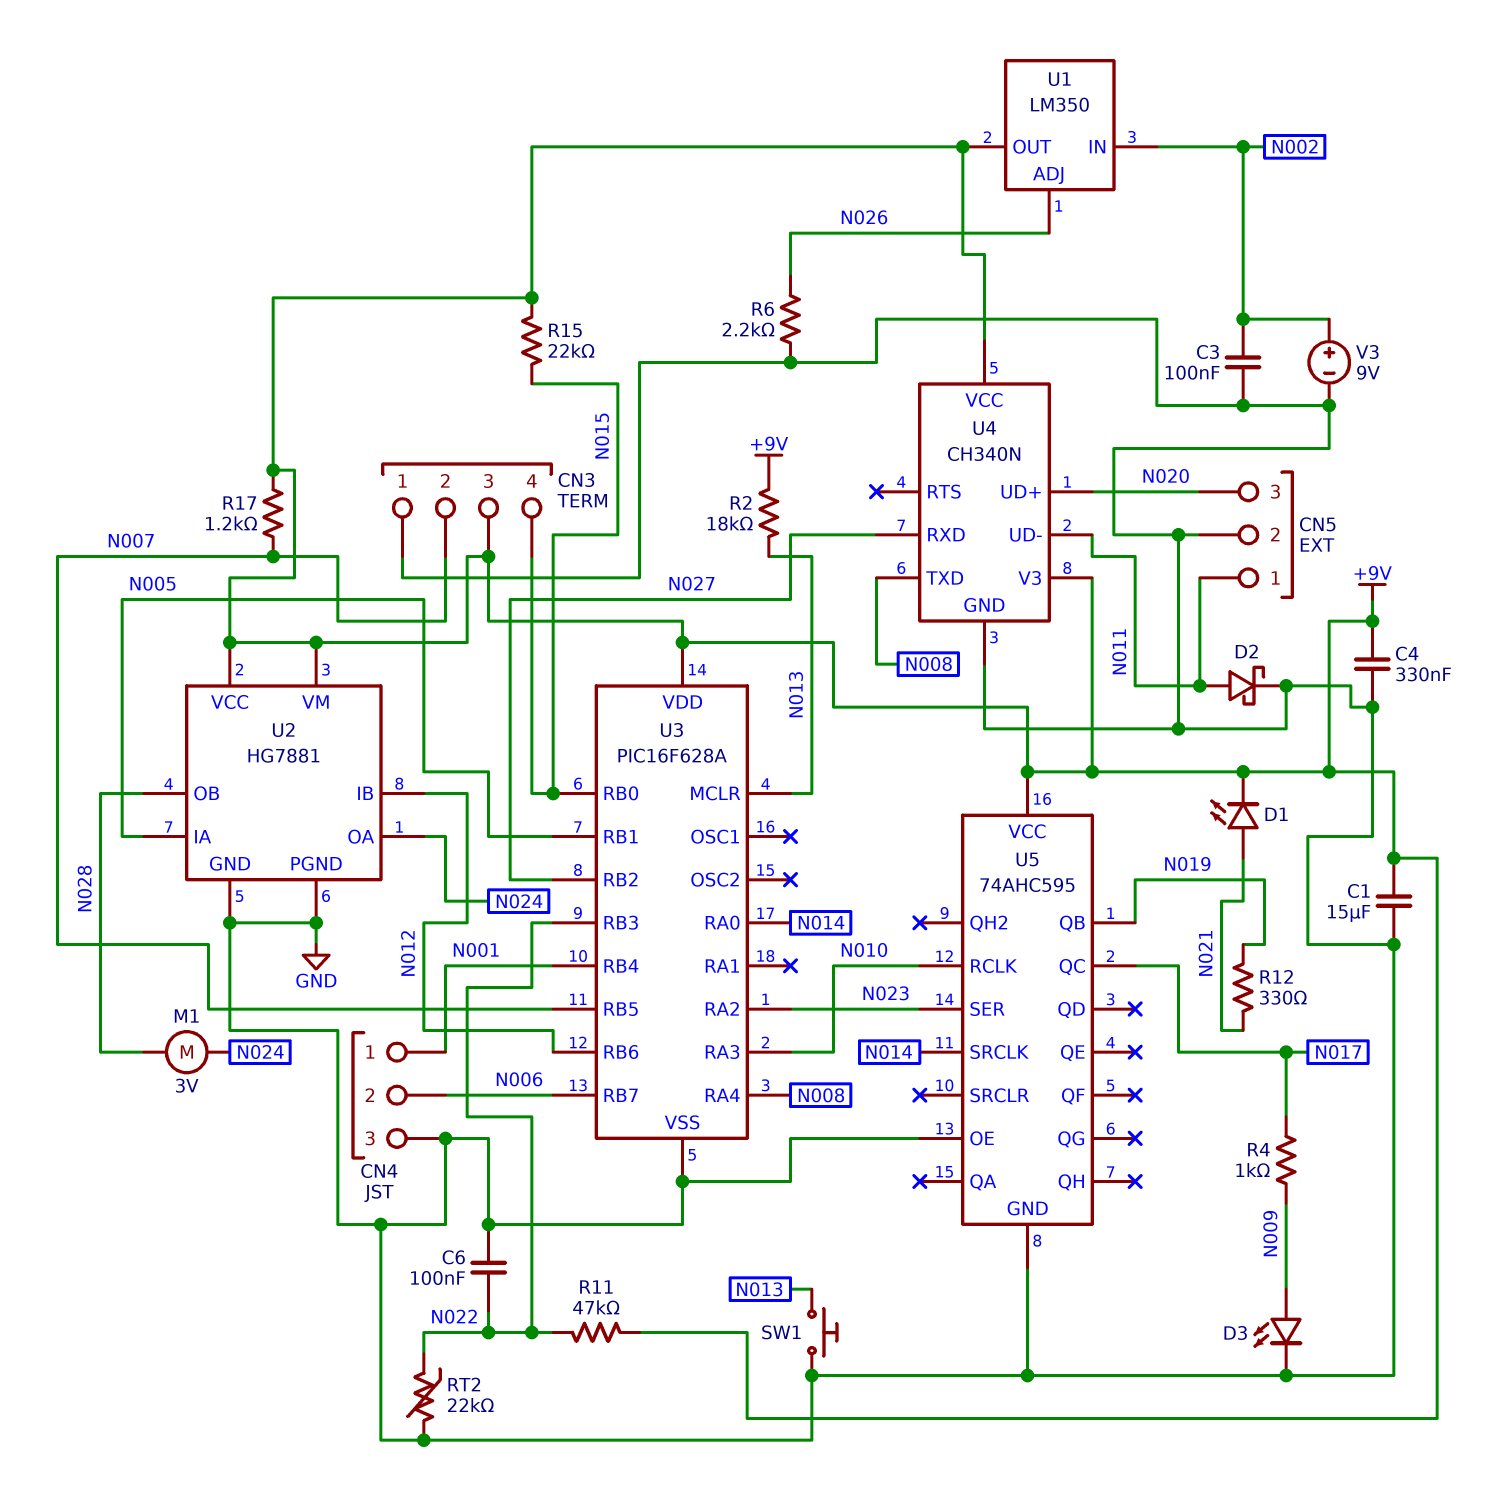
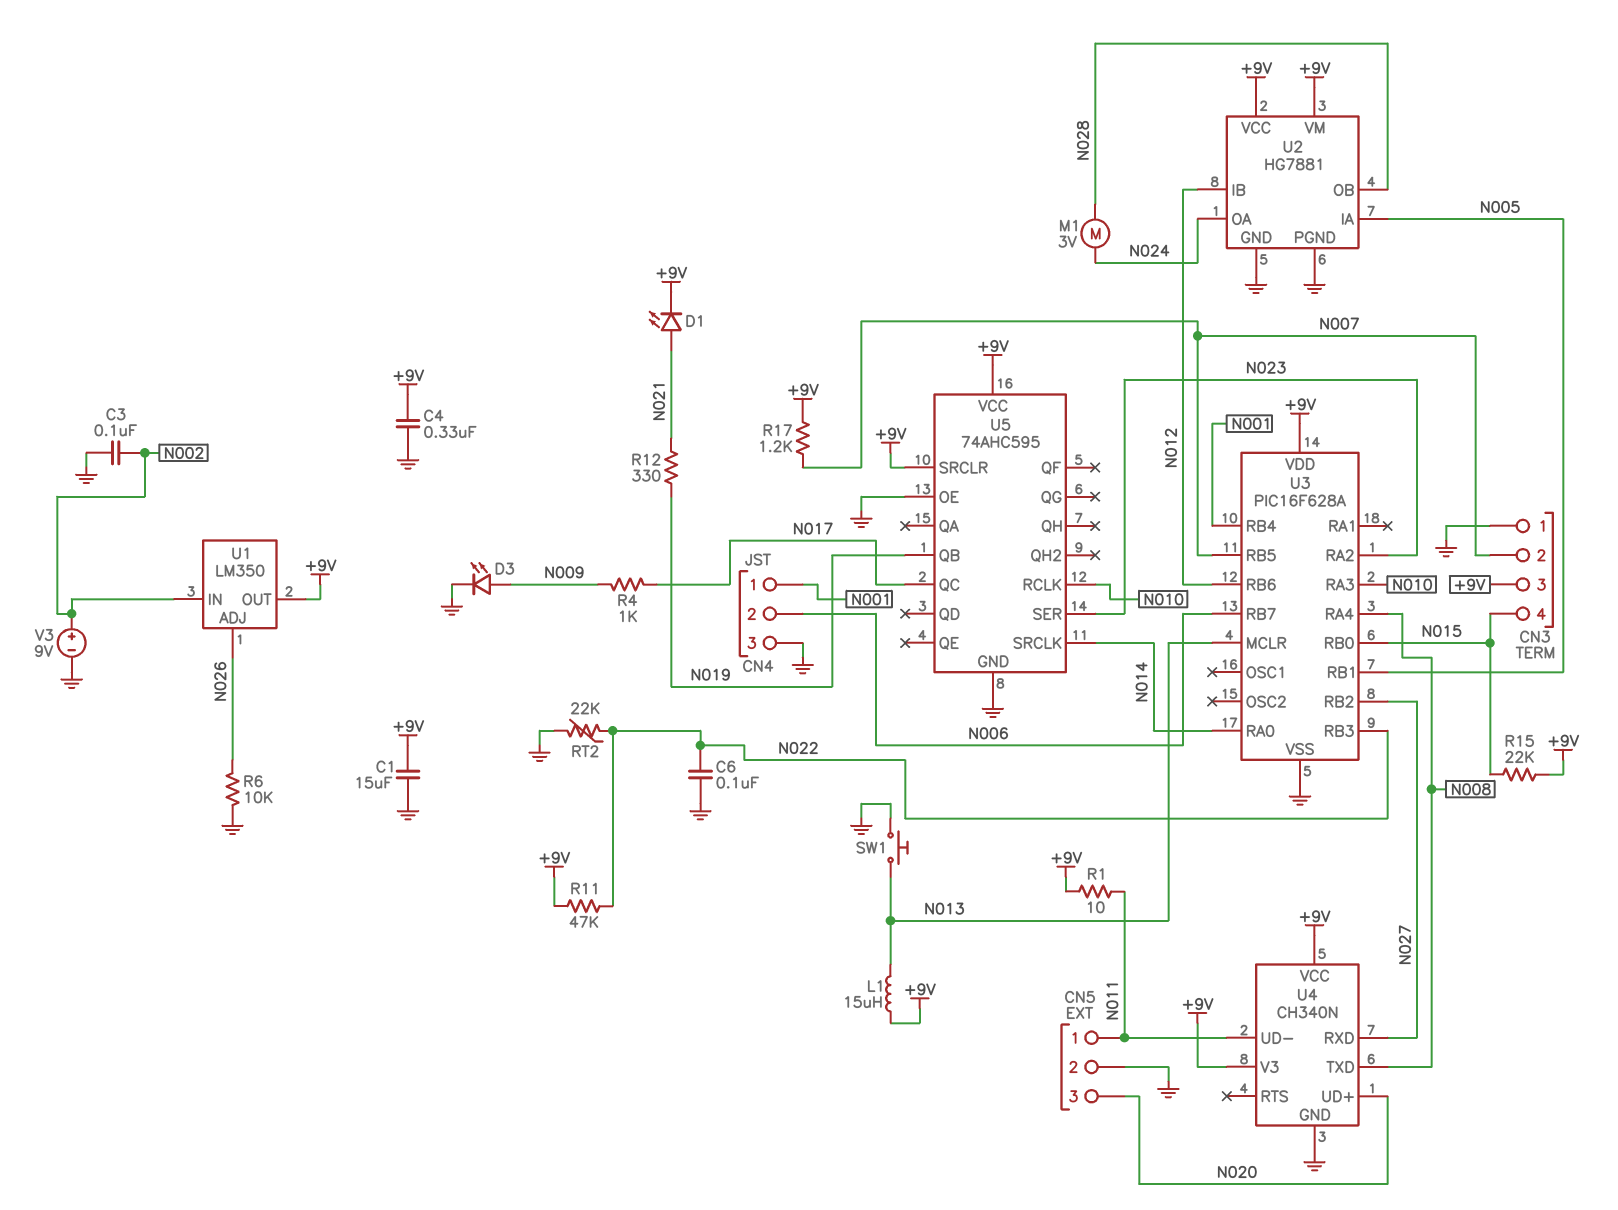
D2: schottky (A N011, K GND) -> none
L1: none -> 15uH (+9V, N013)
R1: none -> 10 (+9V, N011)
R2: 18k (+9V, N013) -> none
R6: 2.2k (GND, N026) -> 10k (GND, N026)
U5 pin SRCLR: none -> +9V

